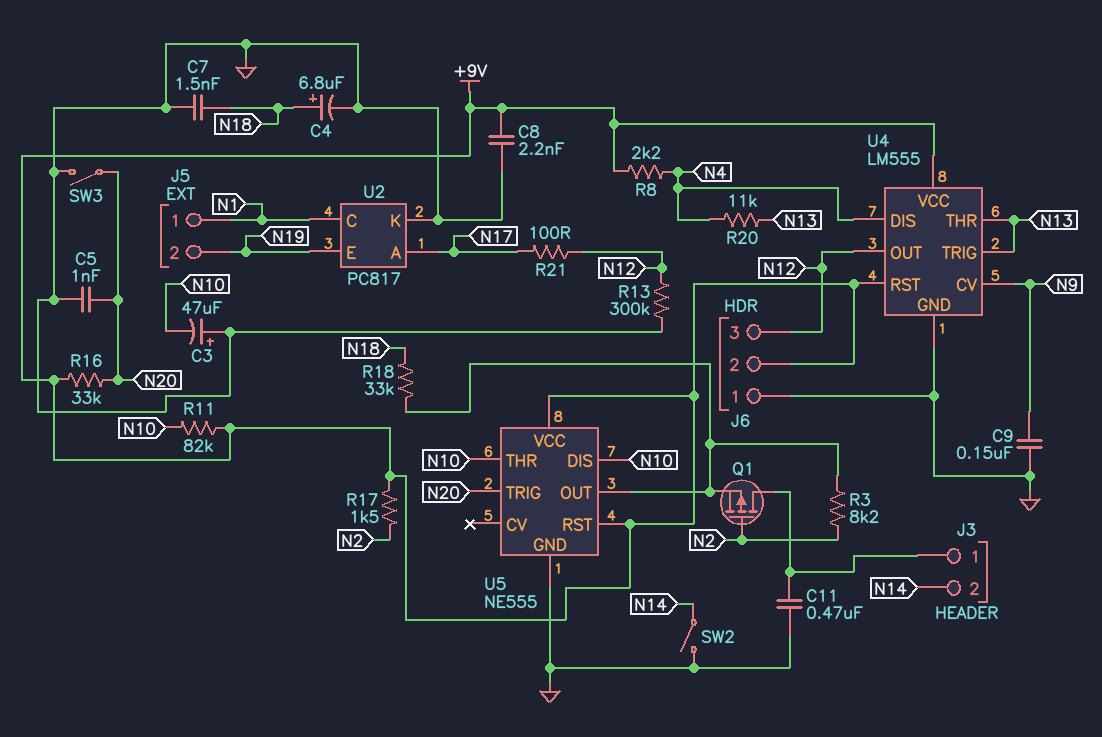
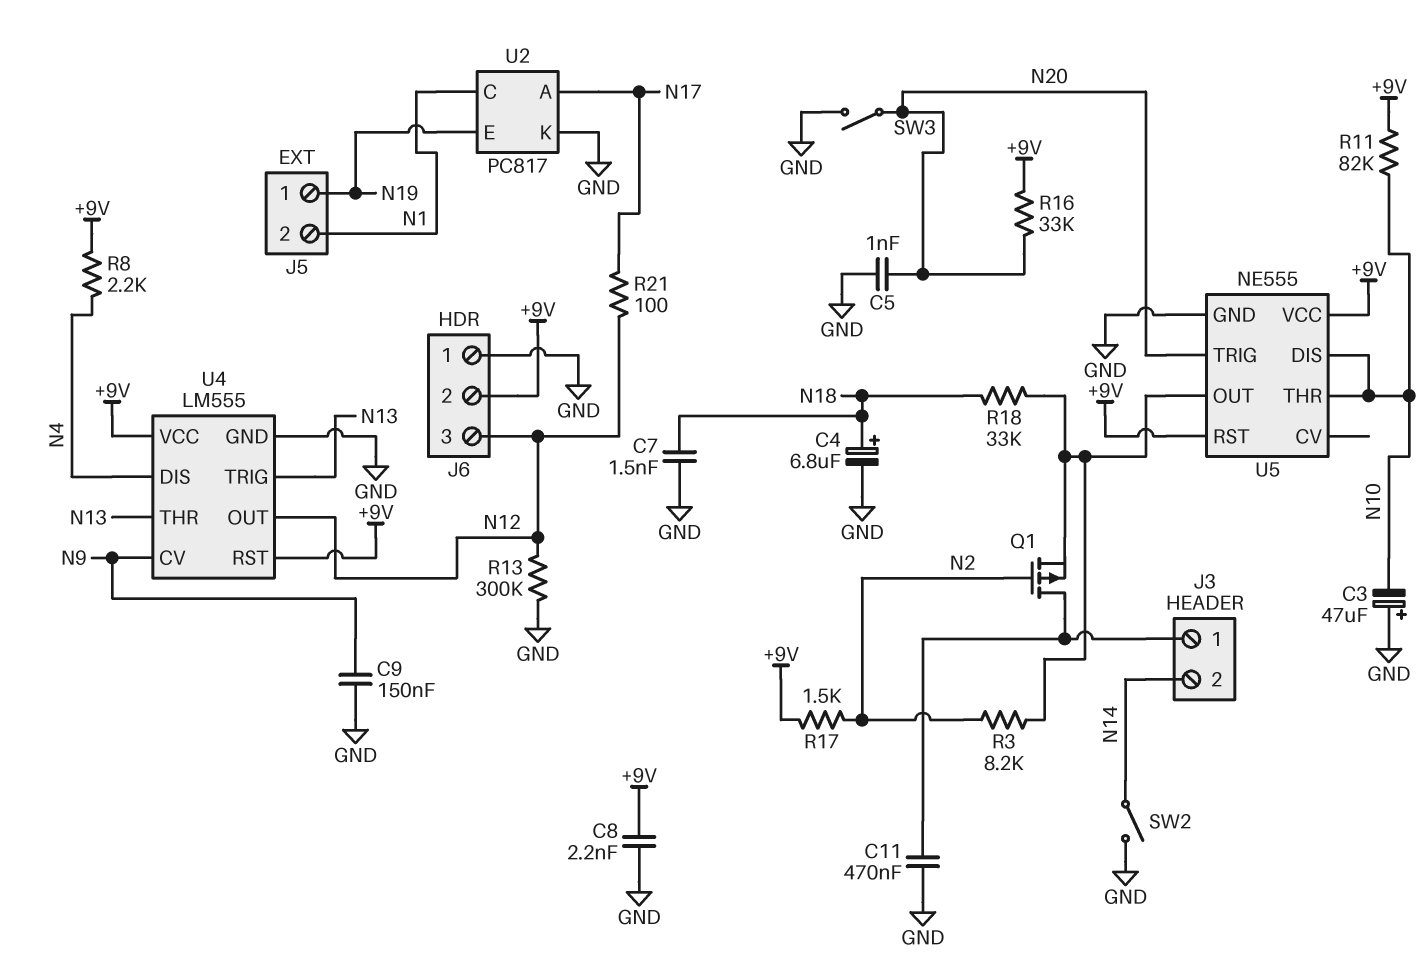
J5 pin 1: N1 -> N19
J5 pin 2: N19 -> N1
R20: 11k (N4, N13) -> none

